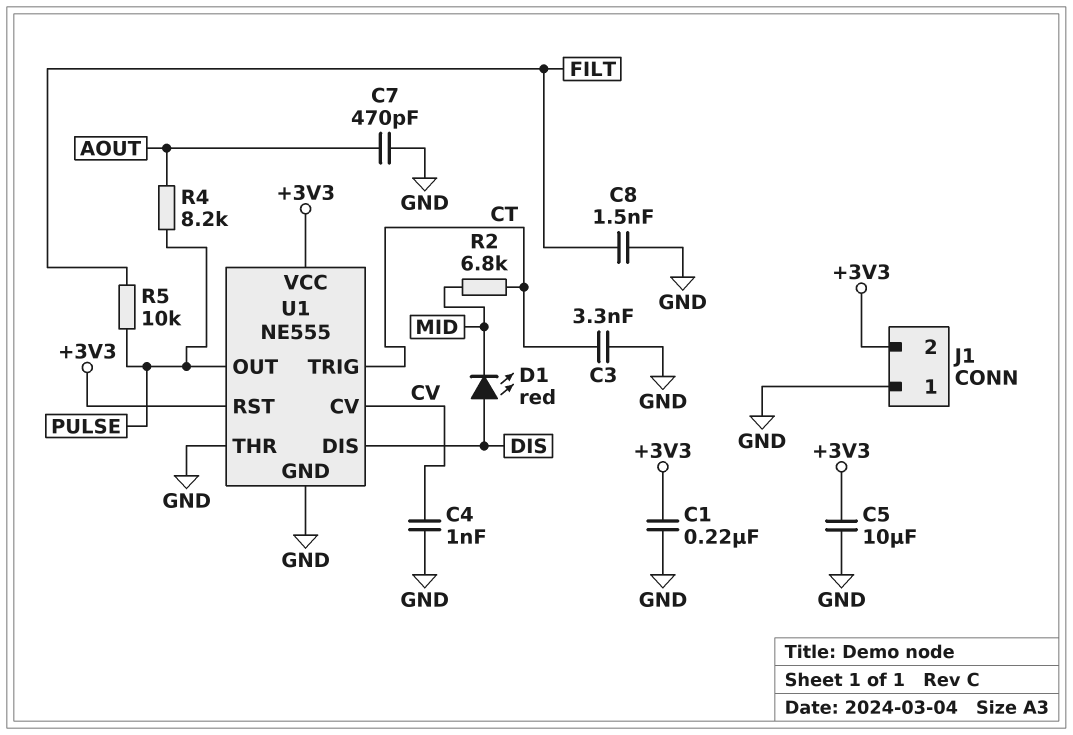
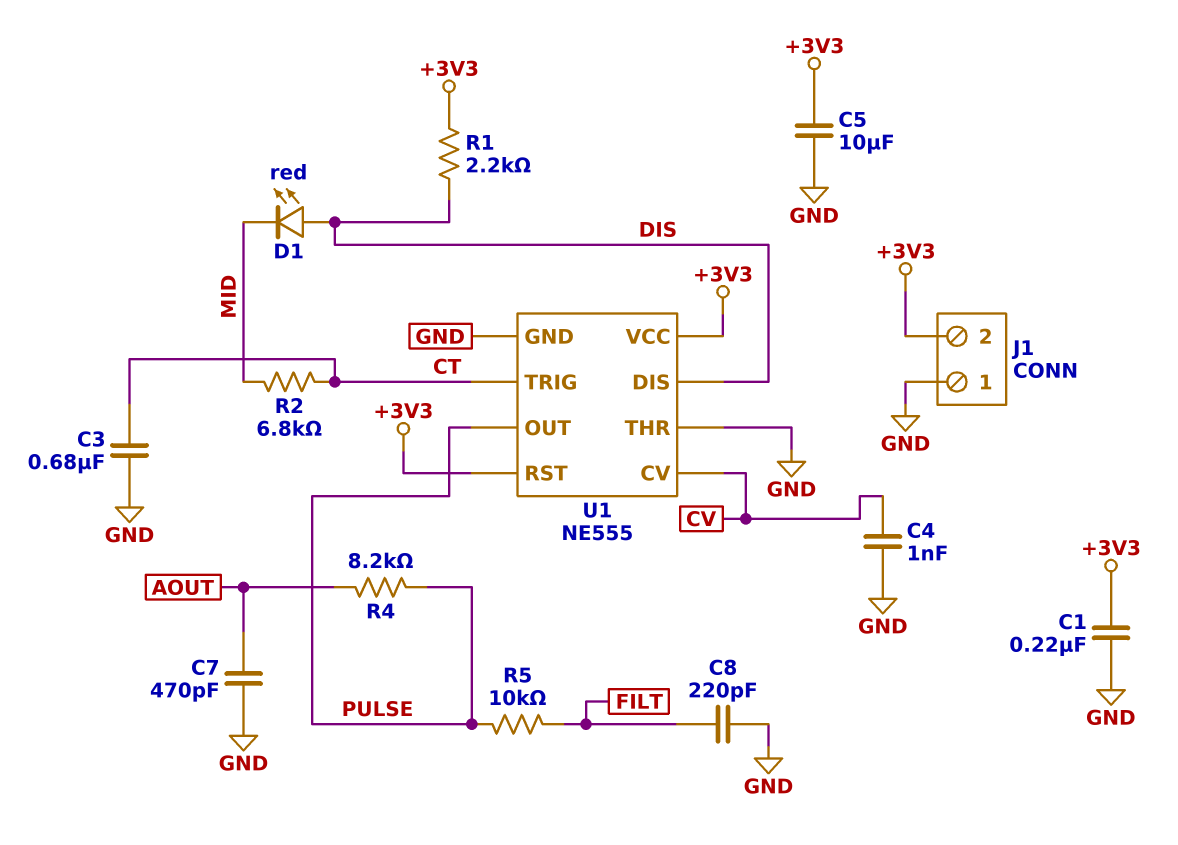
C3: 3.3nF (CT, GND) -> 680nF (CT, GND)
C8: 1.5nF (FILT, GND) -> 220pF (FILT, GND)
R1: none -> 2.2k (+3V3, DIS)

